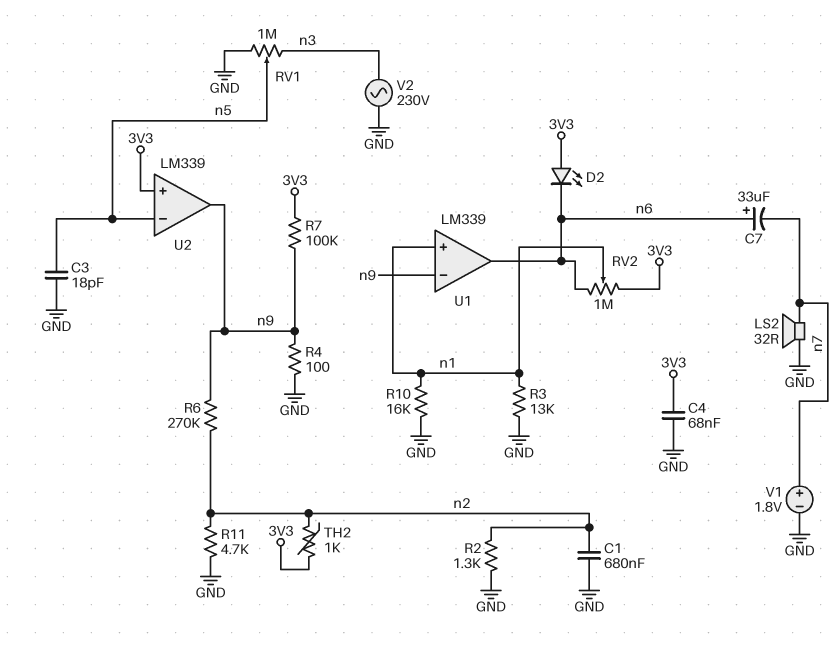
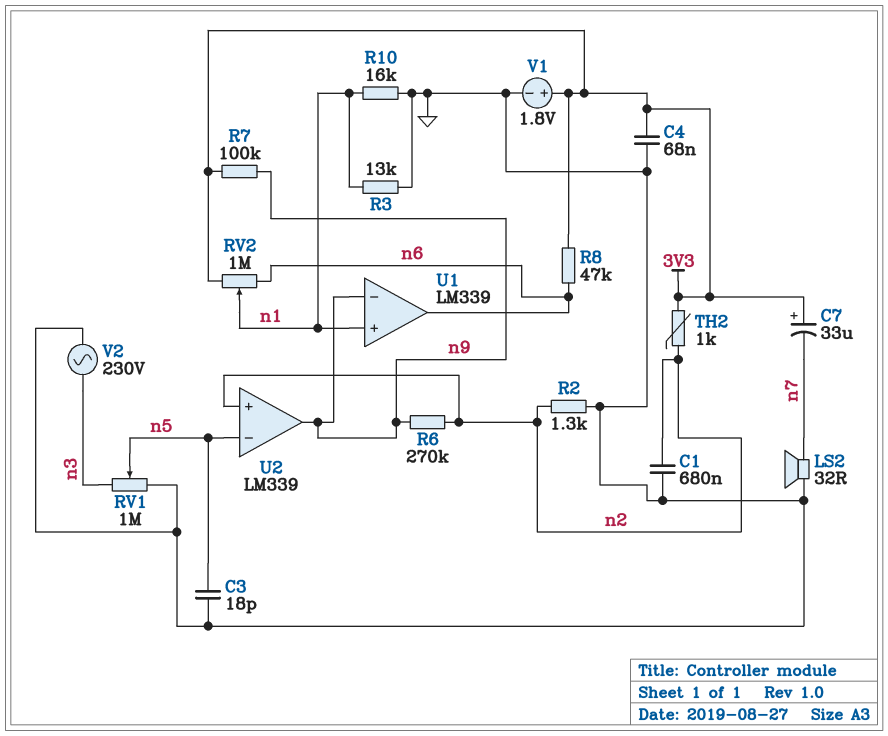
C7: 33uF (plus n6, minus n7) -> 33uF (plus 3V3, minus n7)
D2: LED (A 3V3, K n6) -> none
R4: 100 (GND, n9) -> none
R8: none -> 47k (3V3, n6)
R11: 4.7k (GND, n2) -> none
U2 pin in+: 3V3 -> n2
V1: 1.8V (plus n7, minus GND) -> 1.8V (plus 3V3, minus GND)

